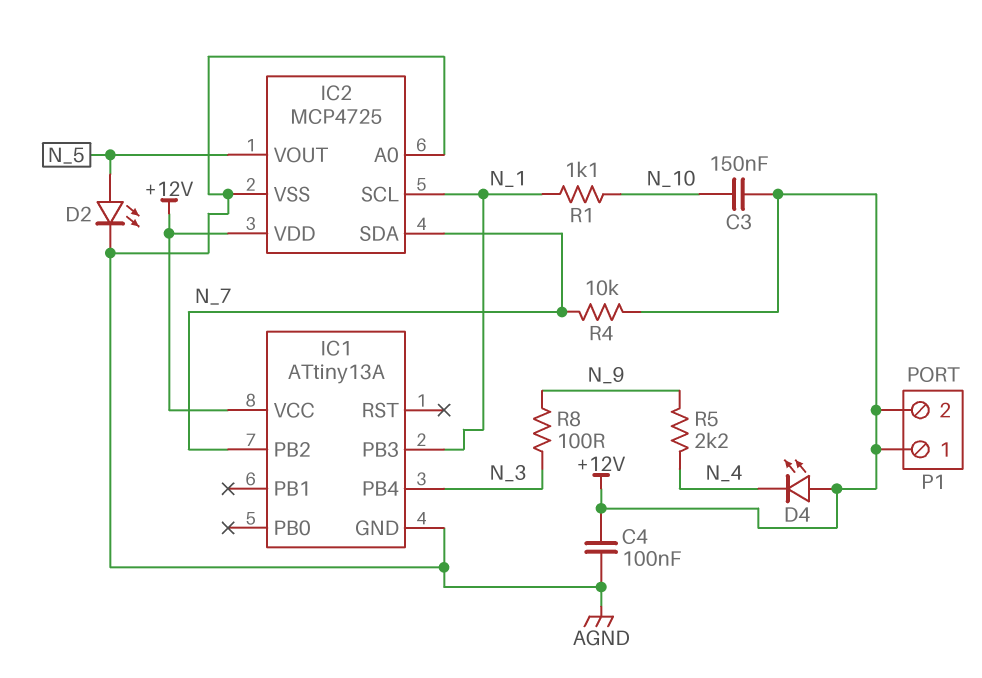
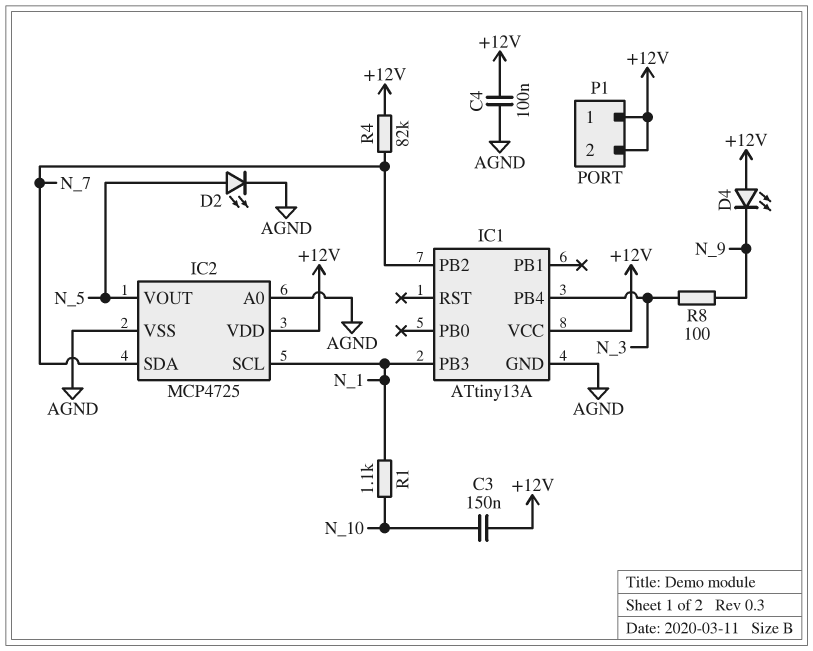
D4: LED (A +12V, K N_4) -> LED (A +12V, K N_9)
R4: 10k (+12V, N_7) -> 82k (+12V, N_7)
R5: 2.2k (N_4, N_9) -> none

